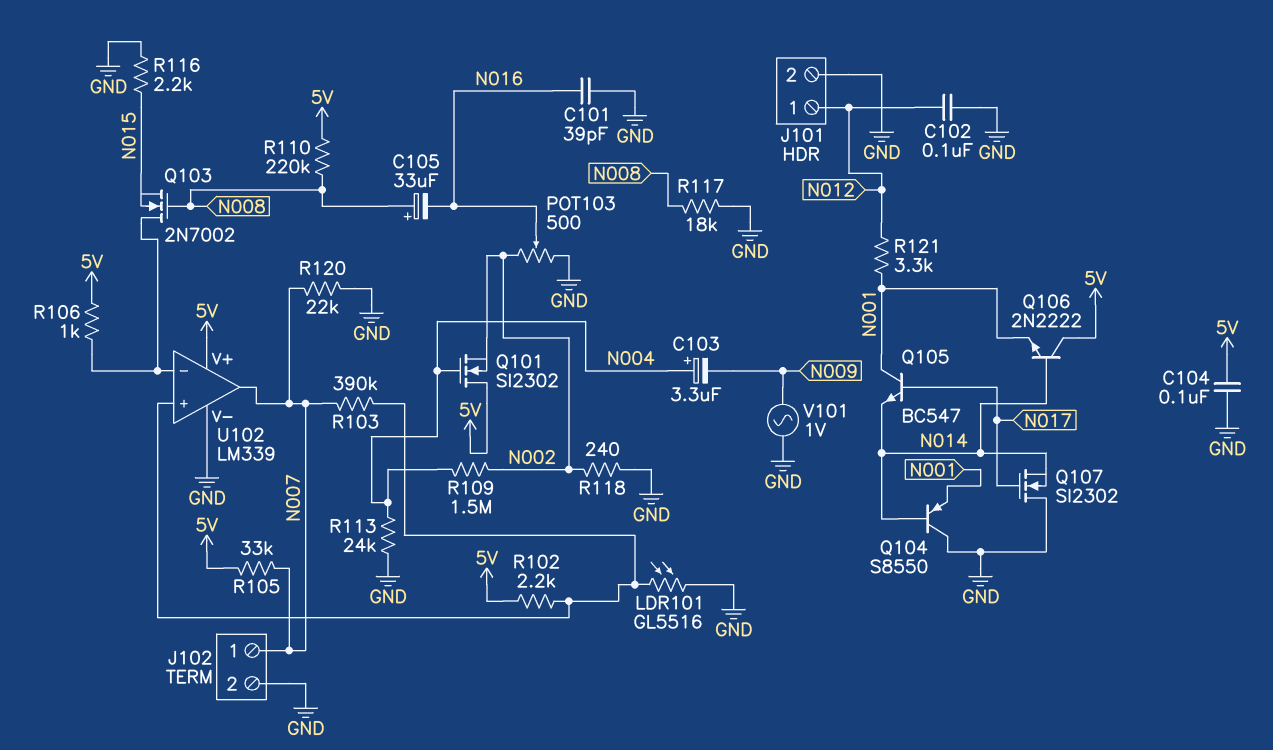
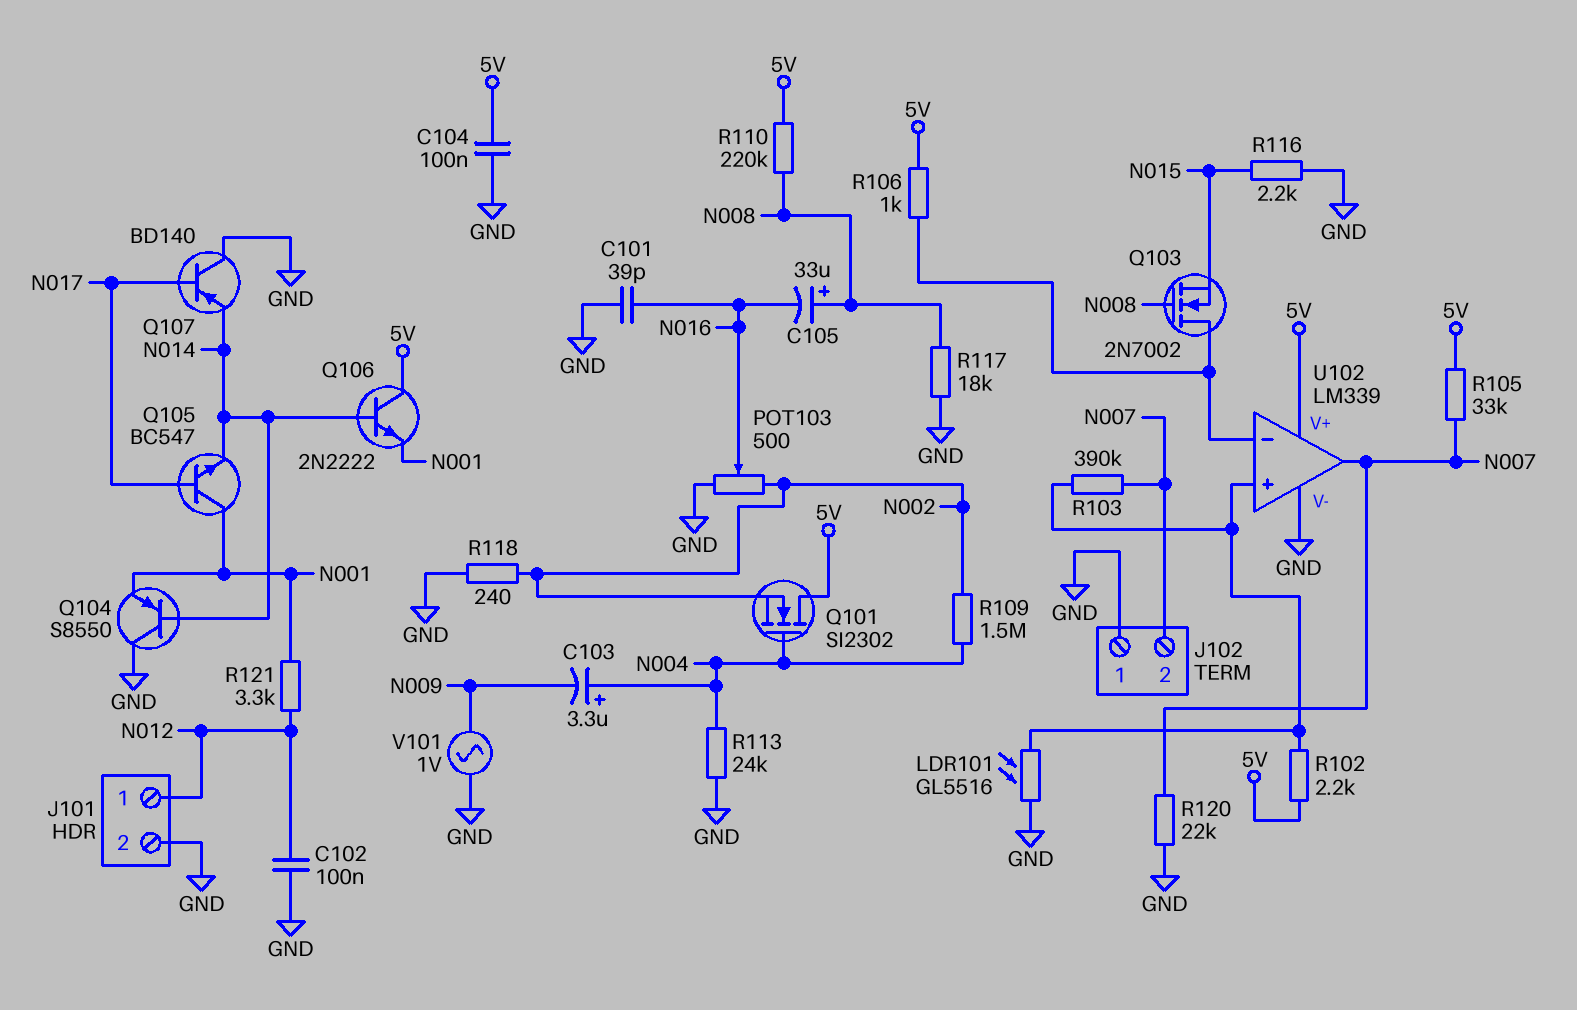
J102 pin 1: N007 -> GND
J102 pin 2: GND -> N007
Q107: NMOS SI2302 (G N017, D GND, S N014) -> PNP BD140 (B N017, C GND, E N014)

